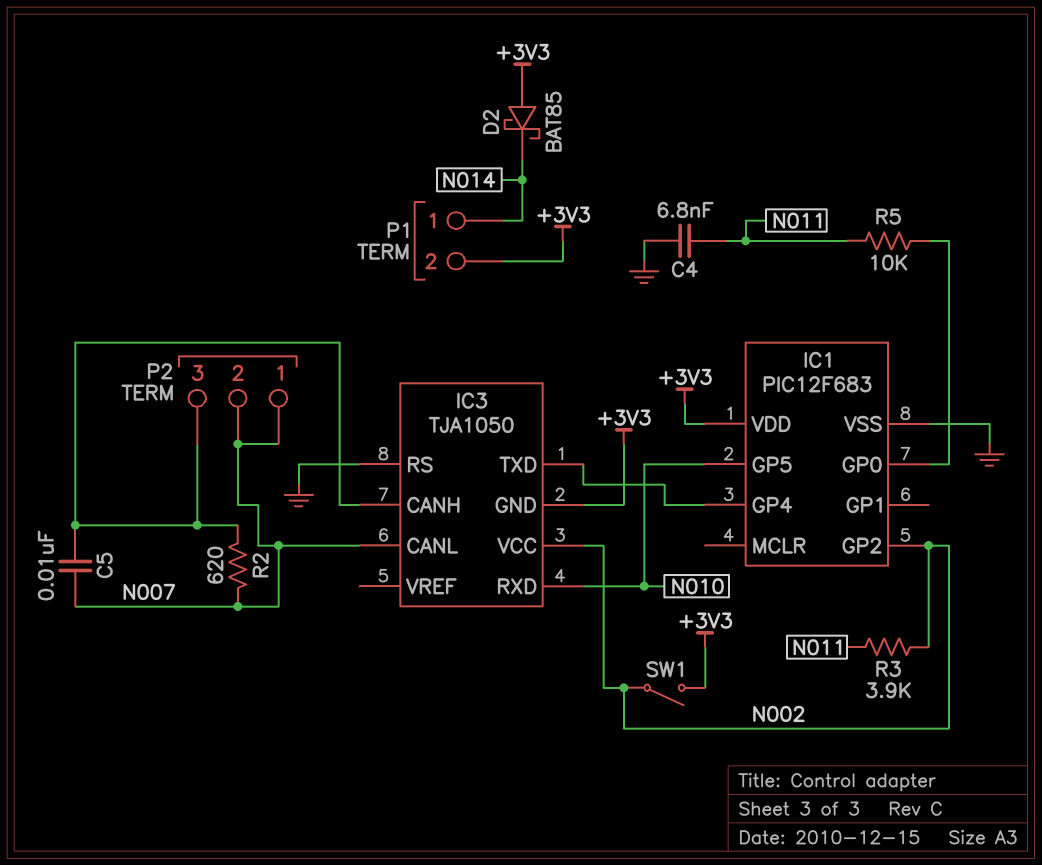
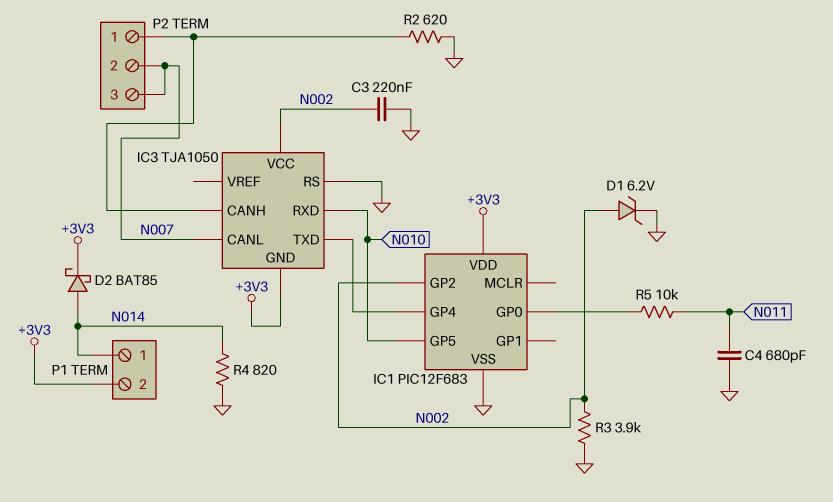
C3: none -> 220nF (GND, N002)
C4: 6.8nF (GND, N011) -> 680pF (GND, N011)
C5: 10nF (IC3/CANH, N007) -> none
D1: none -> zener 6.2V (A N002, K GND)
D2: schottky BAT85 (A +3V3, K N014) -> schottky BAT85 (A N014, K +3V3)
P2 pin 1: N007 -> IC3/CANH
P2 pin 3: IC3/CANH -> N007
R2: 620 (IC3/CANH, N007) -> 620 (GND, IC3/CANH)
R3: 3.9k (N002, N011) -> 3.9k (GND, N002)
R4: none -> 820 (GND, N014)
SW1: switch (+3V3, N002) -> none

